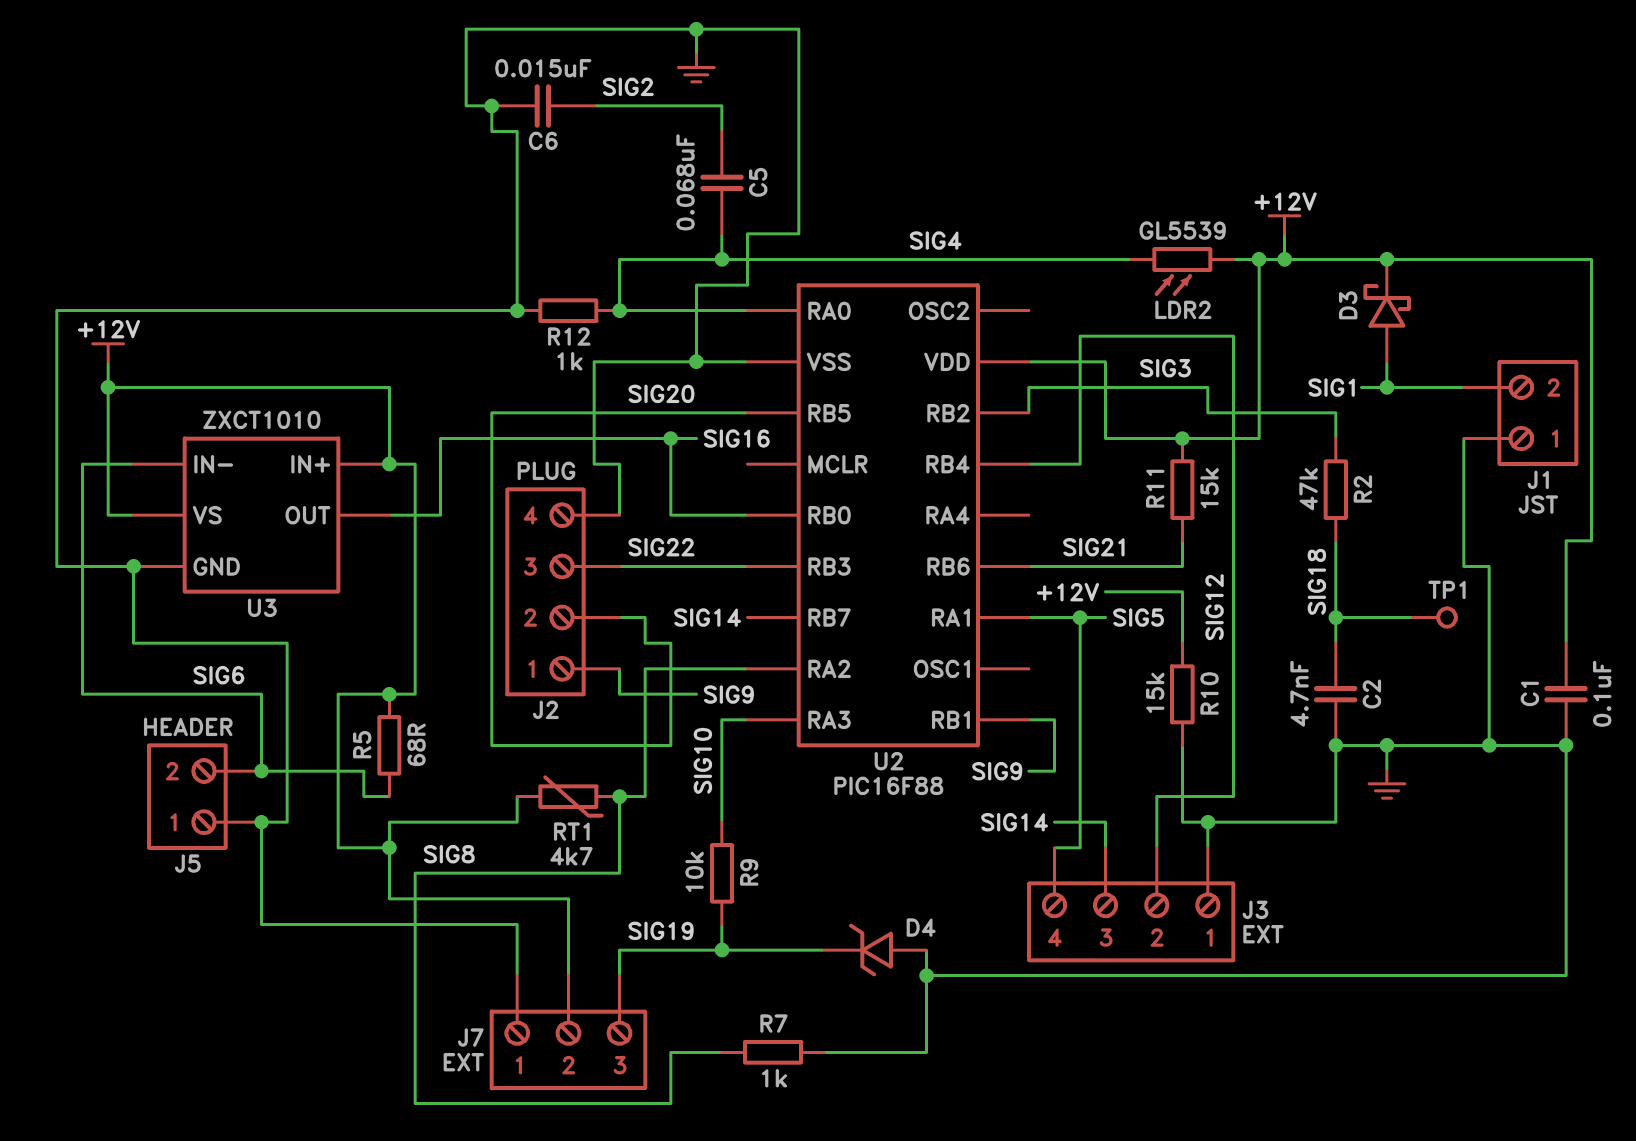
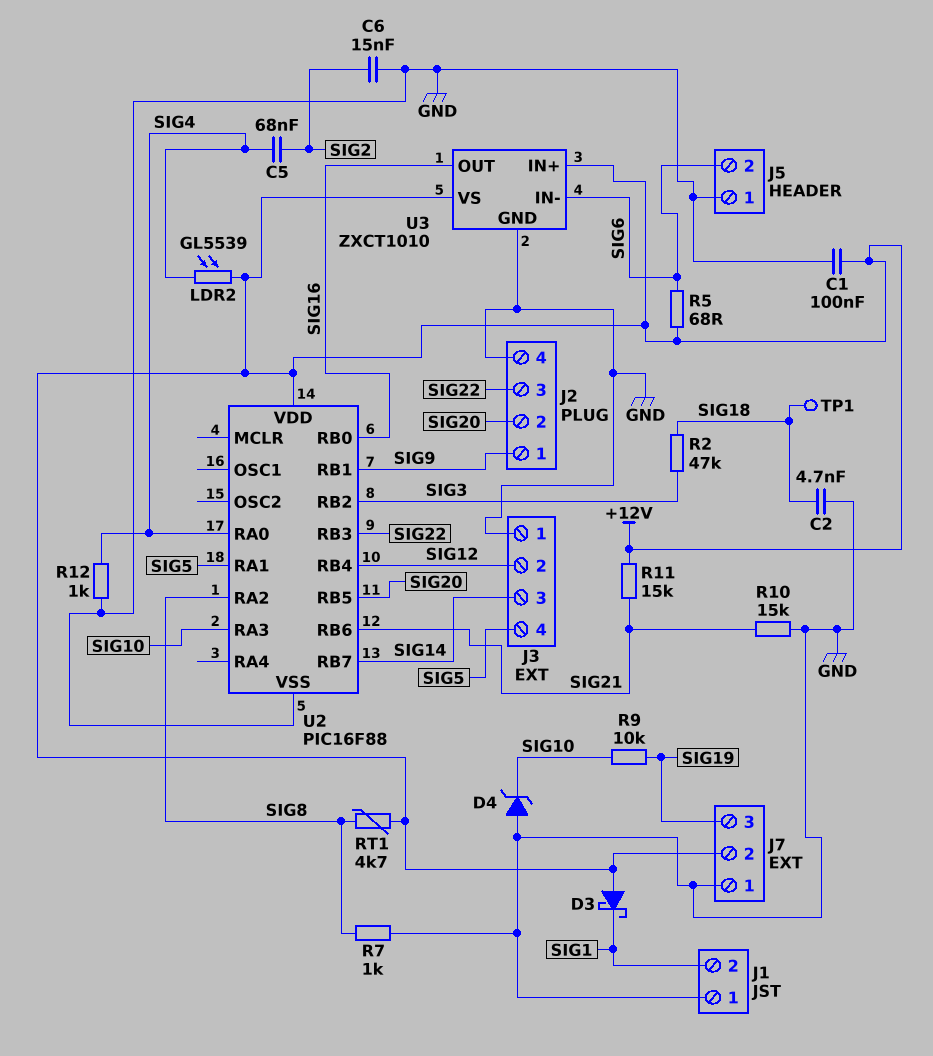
D3: schottky (A SIG1, K +12V) -> schottky (A +12V, K SIG1)
D4: zener (A GND, K SIG19) -> zener (A GND, K SIG10)
R10: 15k (+12V, GND) -> 15k (GND, SIG21)

